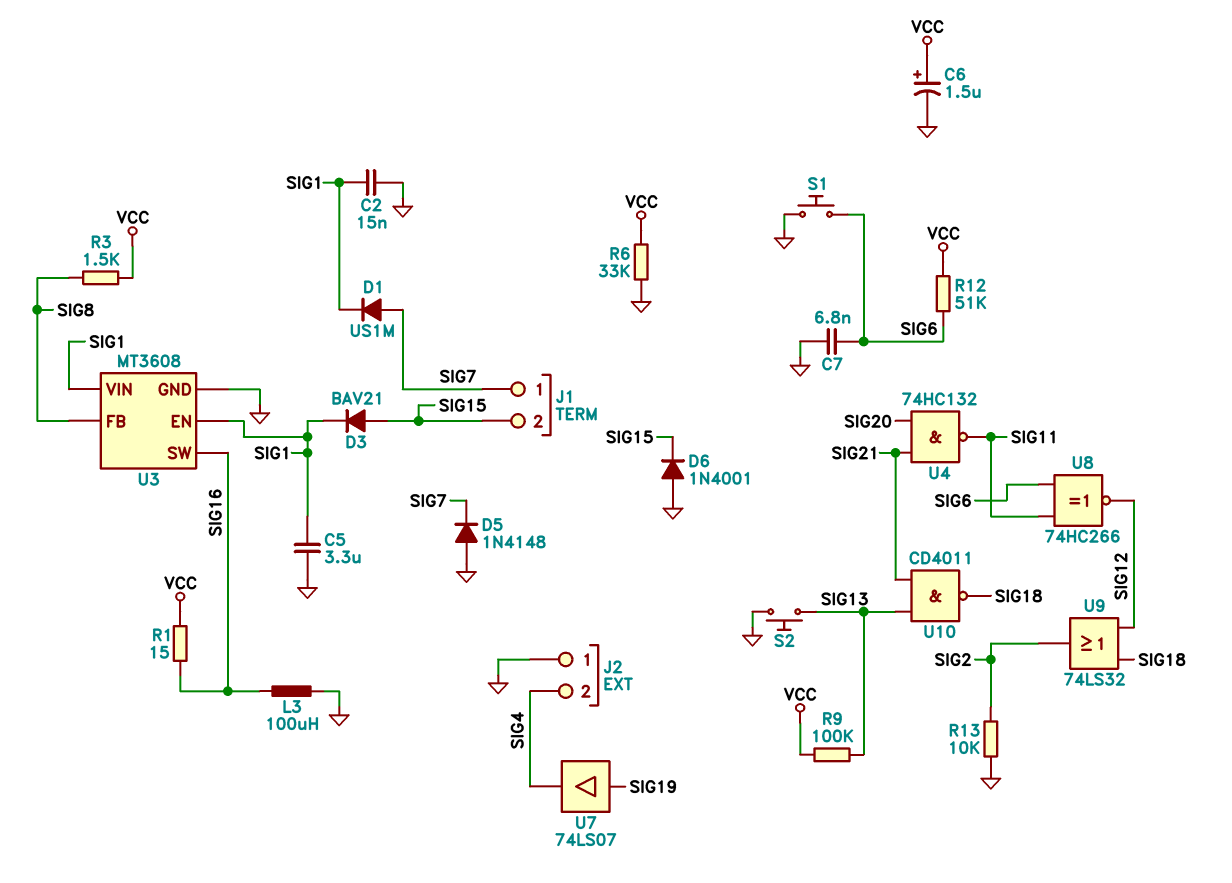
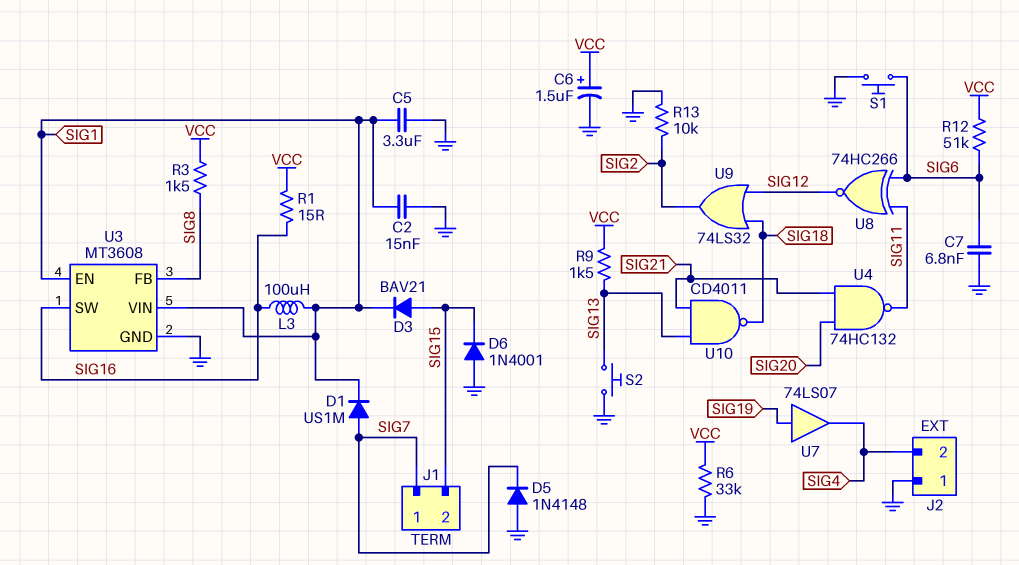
L3: 100uH (GND, SIG16) -> 100uH (SIG1, SIG16)
R9: 100k (SIG13, VCC) -> 1.5k (SIG13, VCC)

